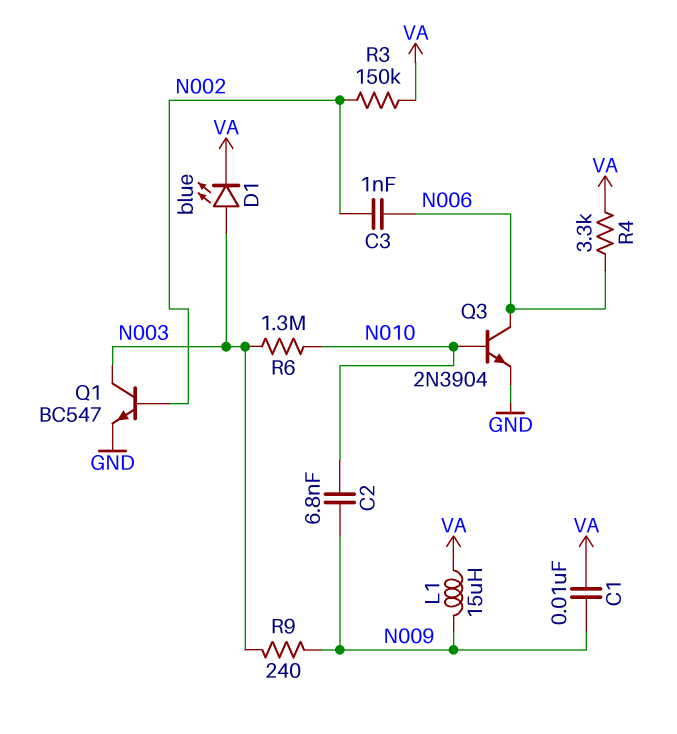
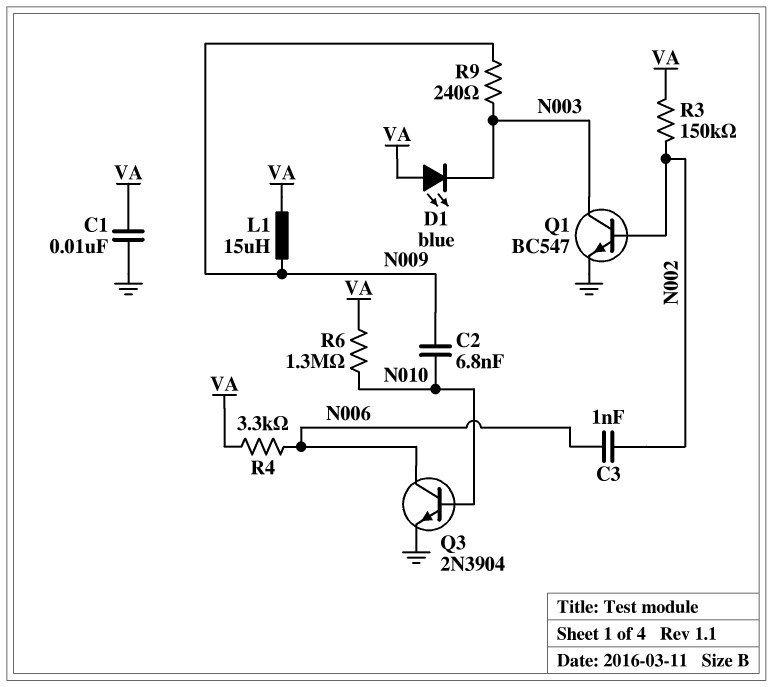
C1: 10nF (N009, VA) -> 10nF (GND, VA)
D1: LED blue (A N003, K VA) -> LED blue (A VA, K N003)
R6: 1.3M (N003, N010) -> 1.3M (N010, VA)

